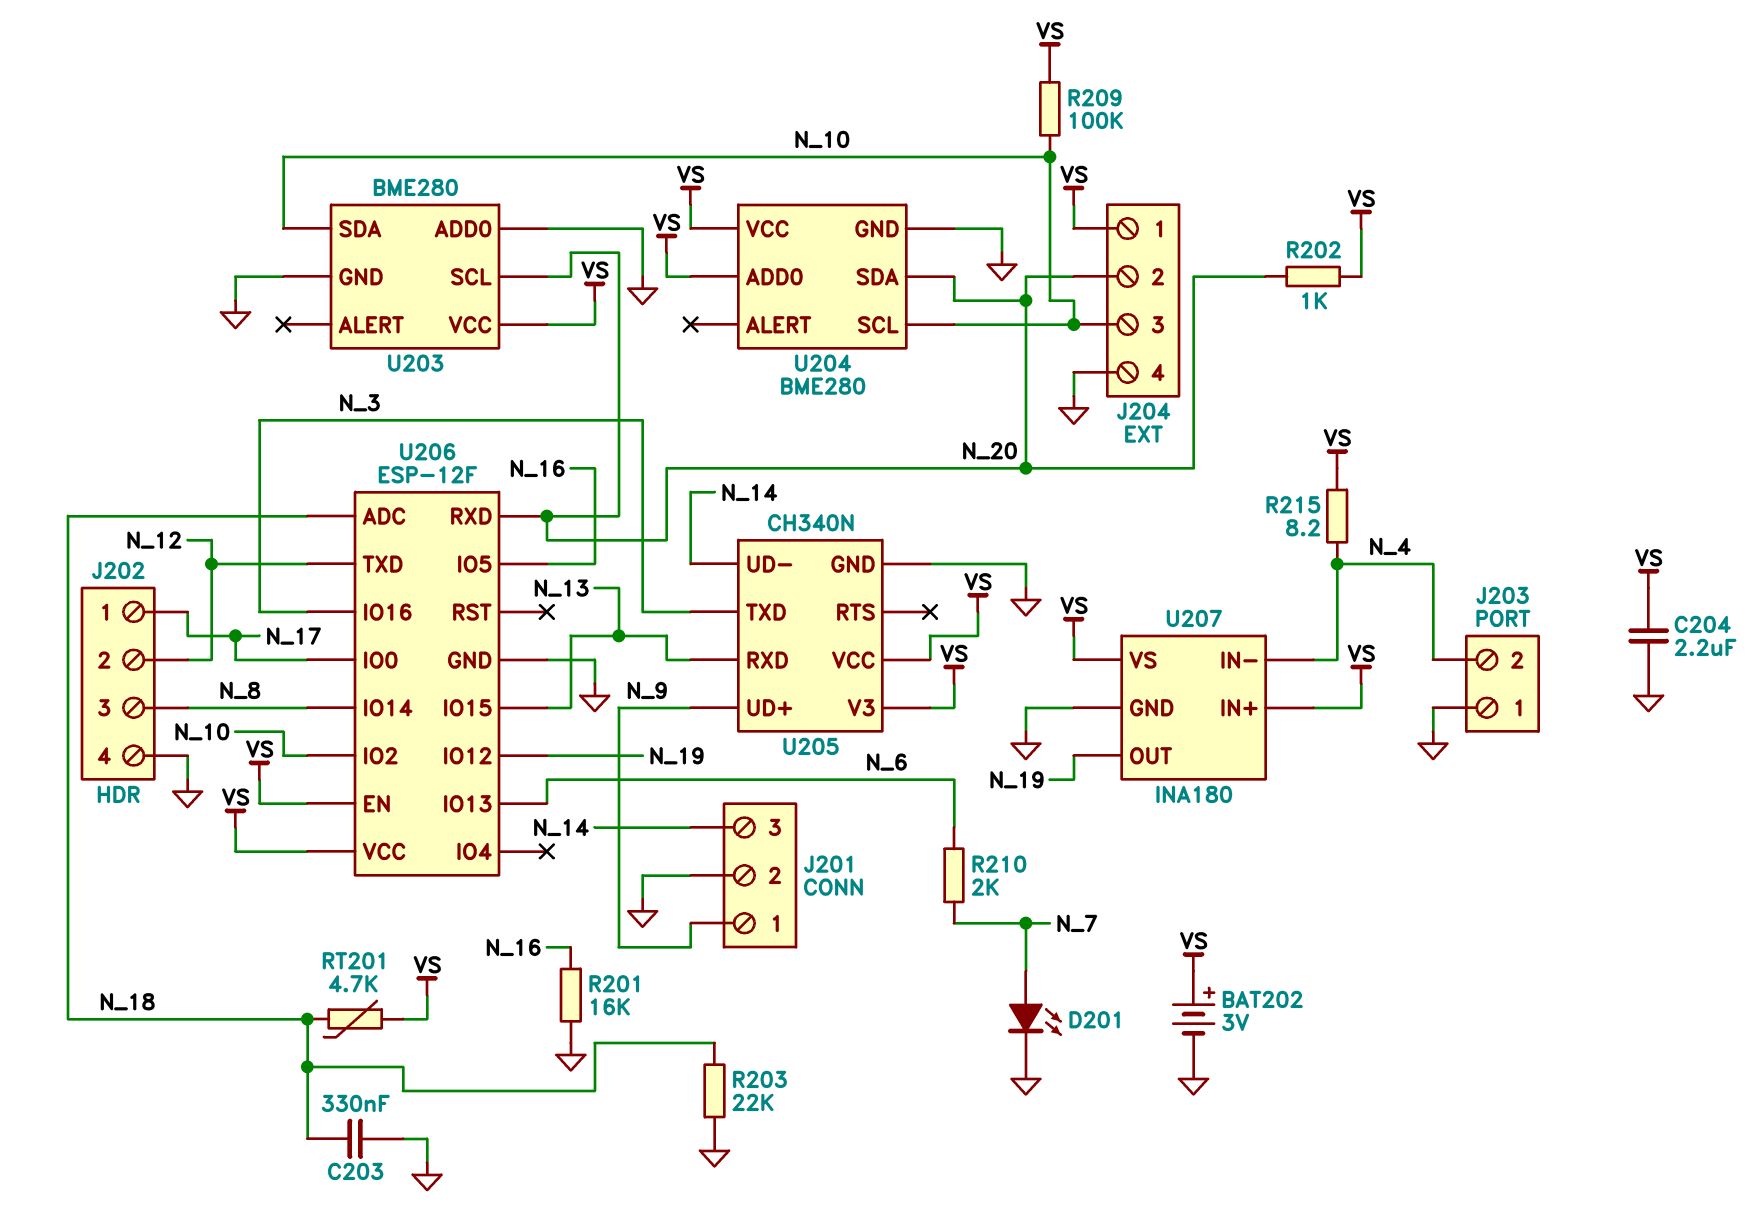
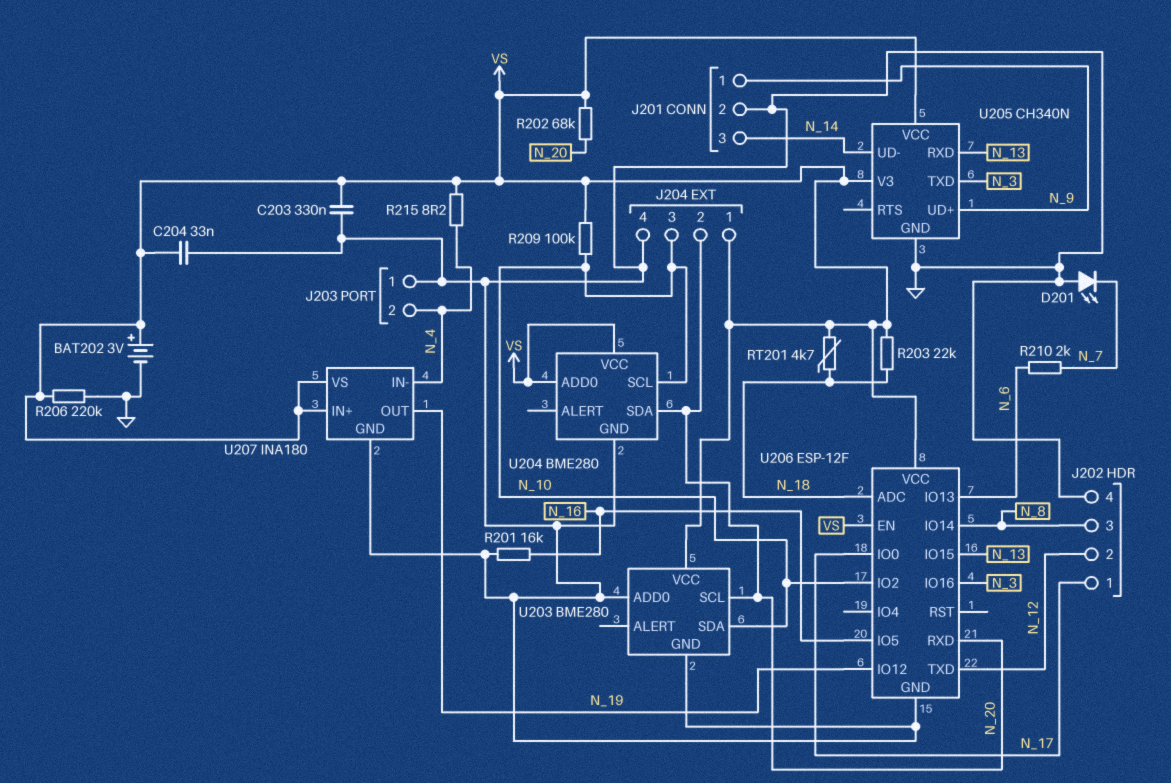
C203: 330nF (GND, N_18) -> 330nF (GND, VS)
C204: 2.2uF (GND, VS) -> 33nF (GND, VS)
D201: LED (A N_7, K GND) -> LED (A GND, K N_7)
R202: 1k (N_20, VS) -> 68k (N_20, VS)
R203: 22k (GND, N_18) -> 22k (N_18, VS)
R206: none -> 220k (GND, VS)

